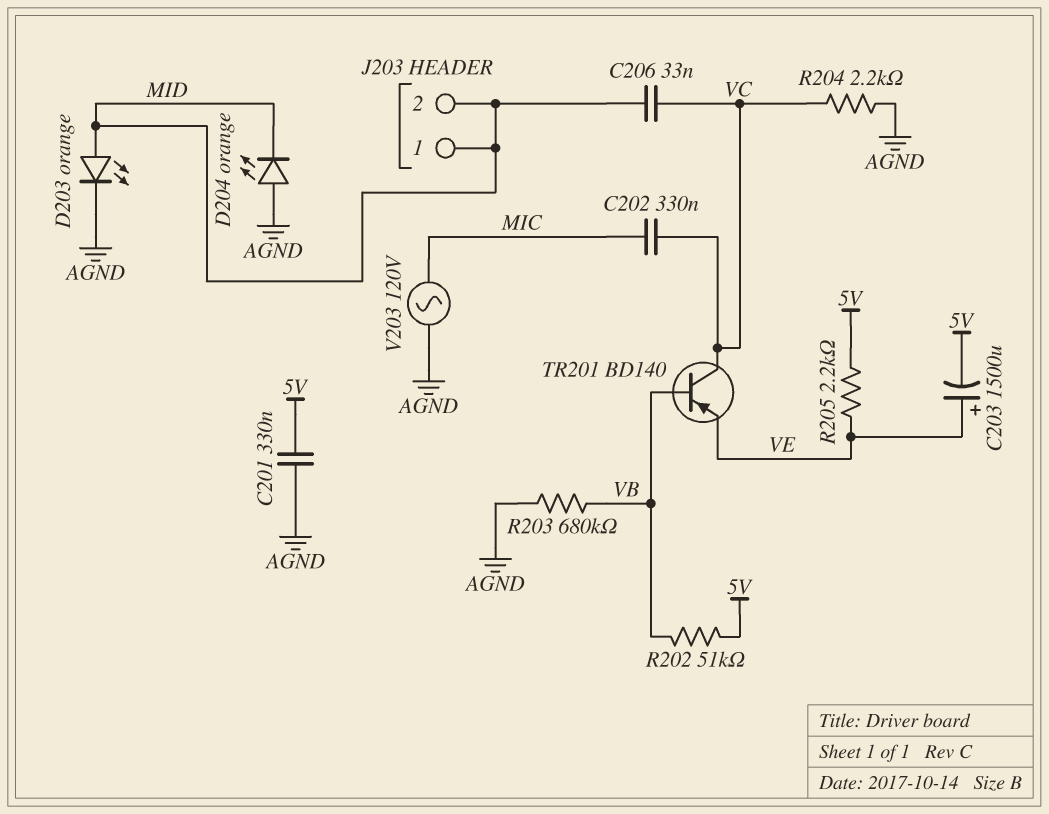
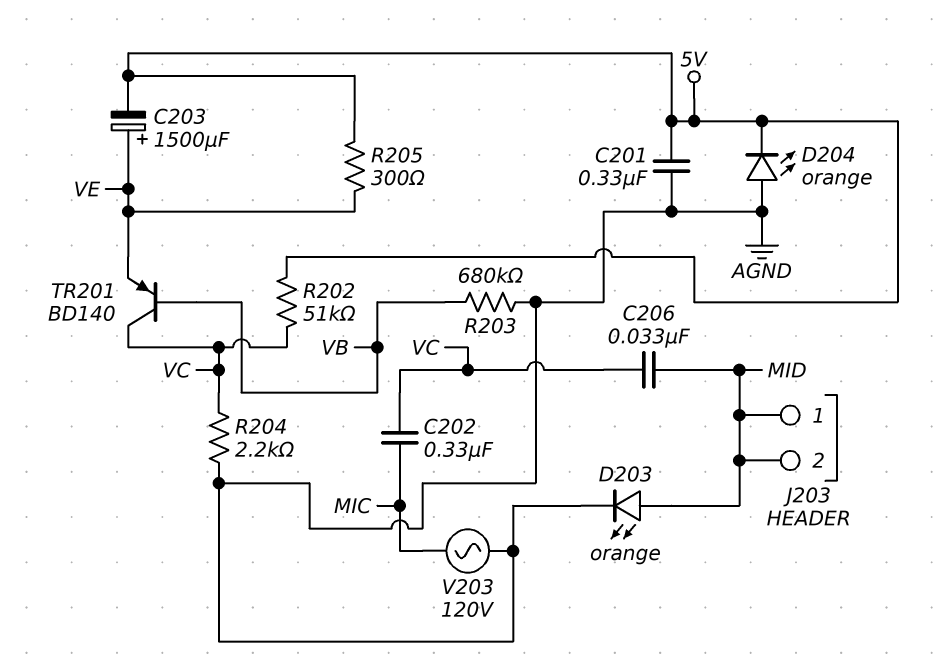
D204: LED orange (A AGND, K MID) -> LED orange (A AGND, K 5V)
R202: 51k (5V, VB) -> 51k (5V, VC)
R205: 2.2k (5V, VE) -> 300 (5V, VE)

